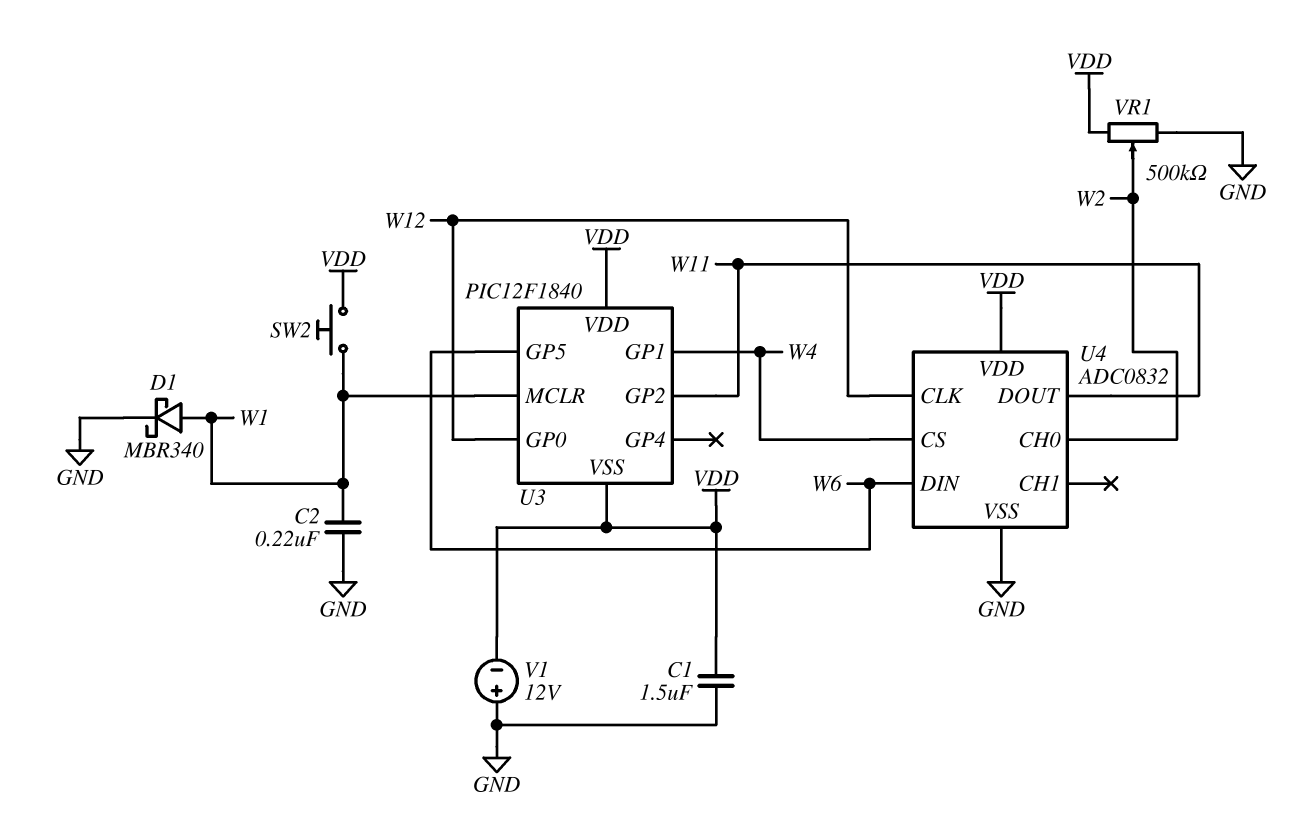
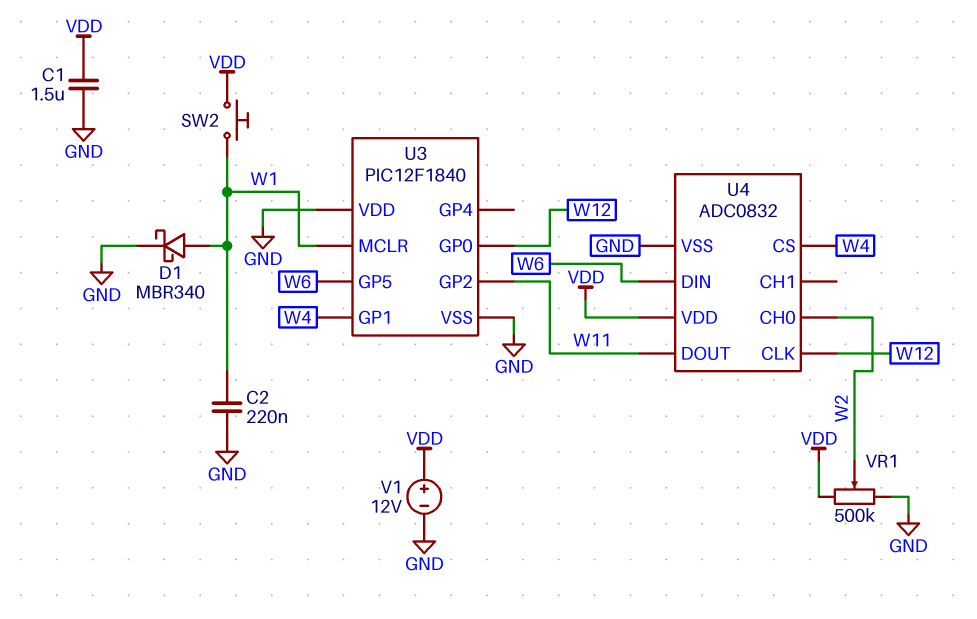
U3 pin VDD: VDD -> GND
U3 pin VSS: VDD -> GND
V1: 12V (plus GND, minus VDD) -> 12V (plus VDD, minus GND)

